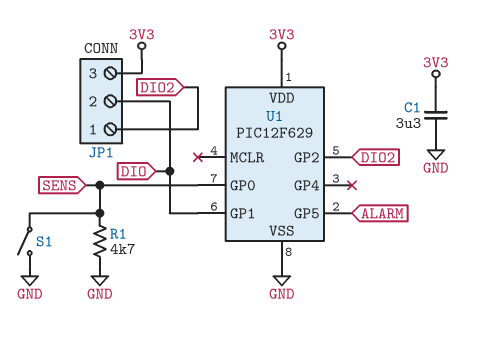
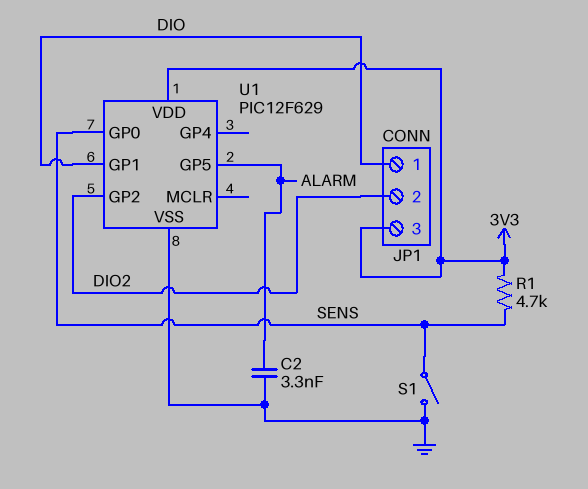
C1: 3.3uF (3V3, GND) -> none
C2: none -> 3.3nF (ALARM, GND)
JP1 pin 1: DIO2 -> DIO
JP1 pin 2: DIO -> DIO2
R1: 4.7k (GND, SENS) -> 4.7k (3V3, SENS)

